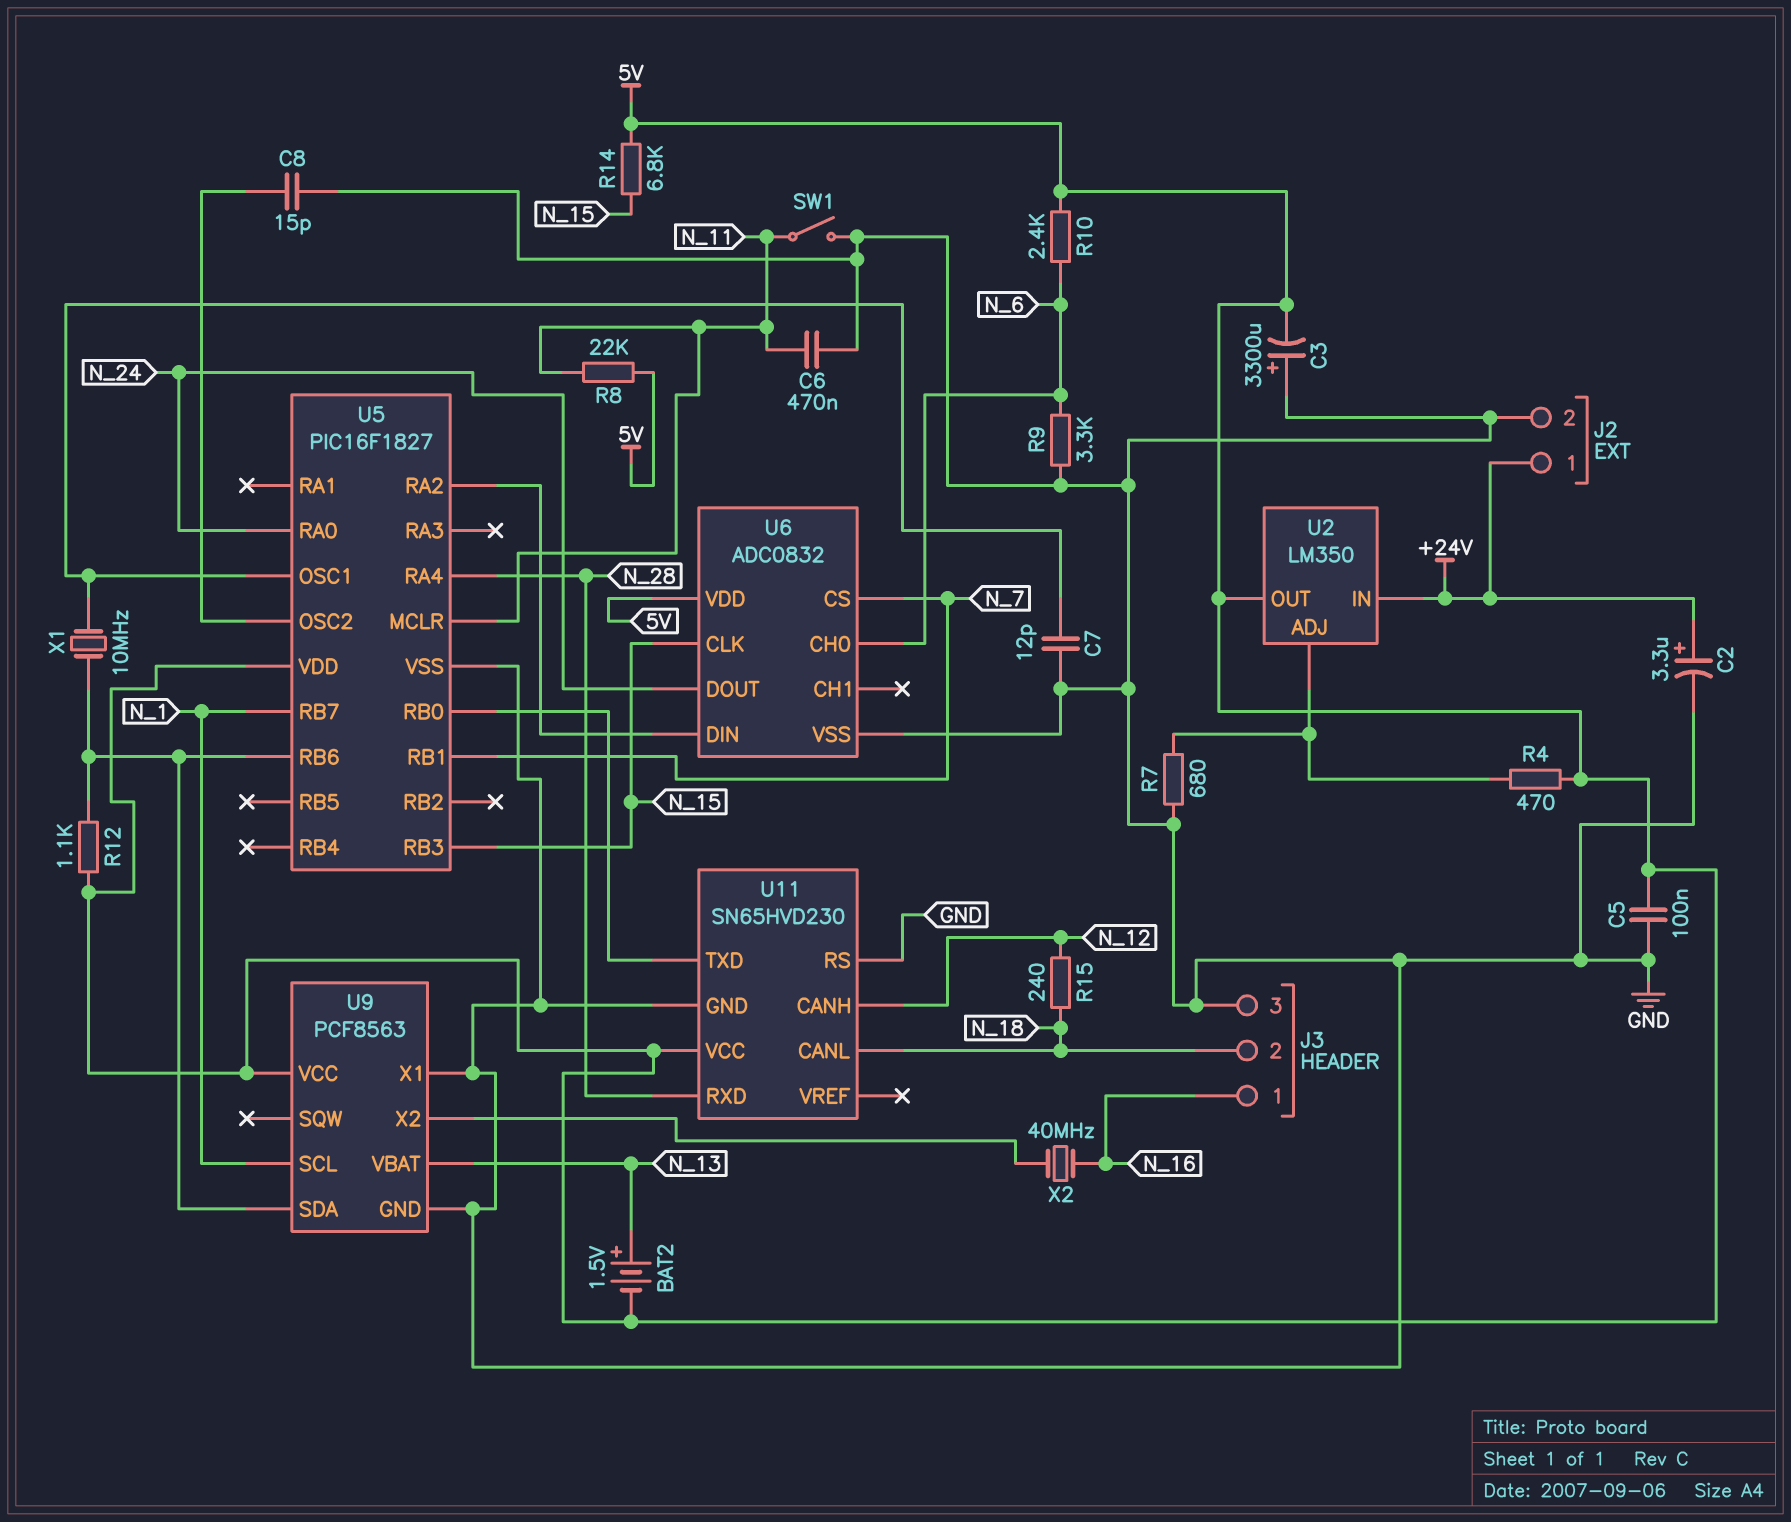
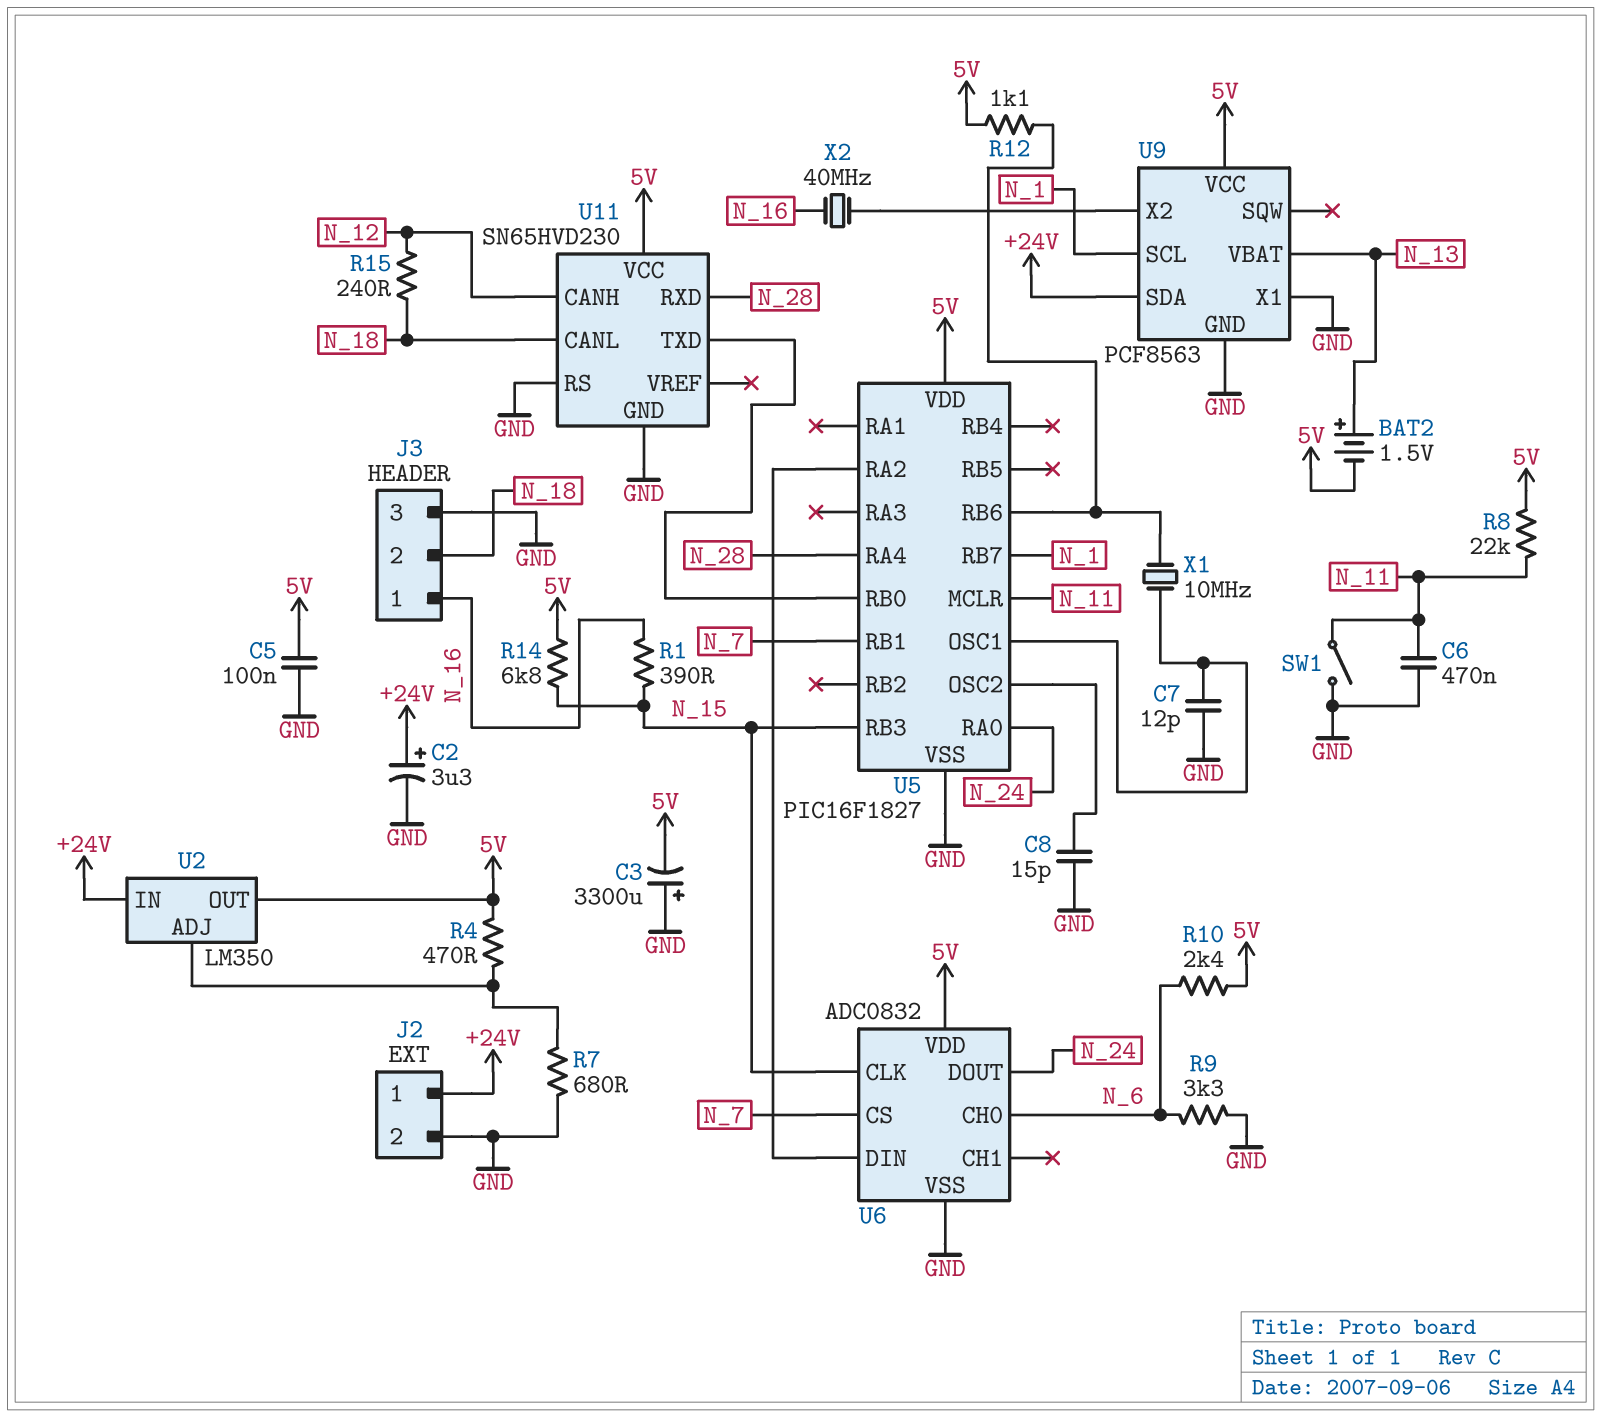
R1: none -> 390 (N_15, N_16)
U9 pin SDA: U5/RB6 -> +24V

